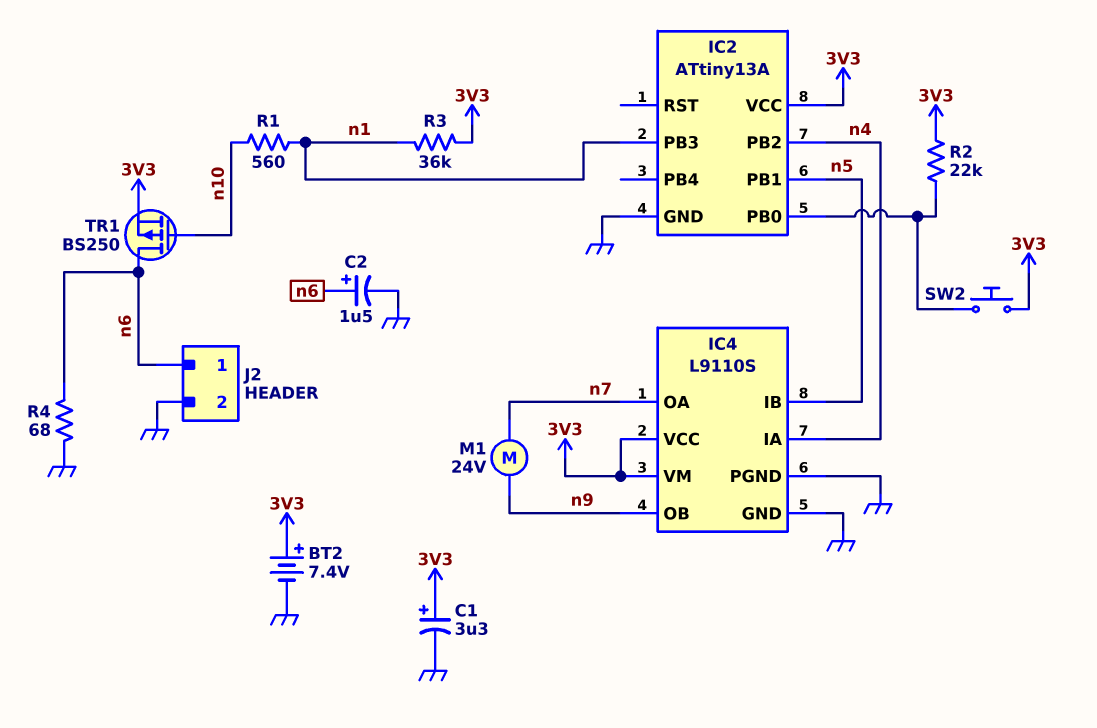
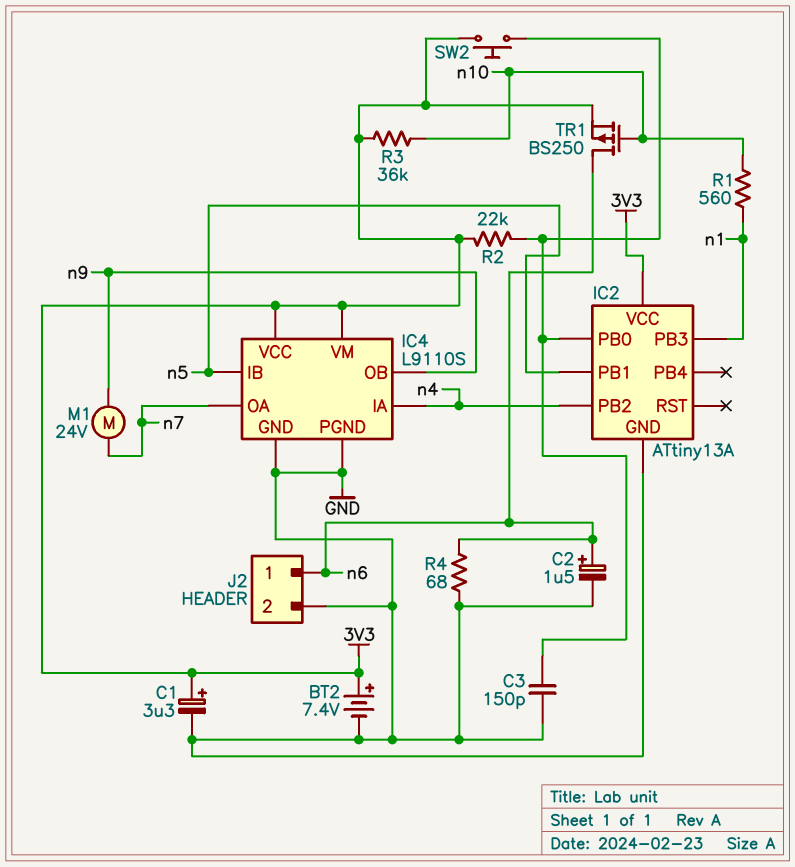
C3: none -> 150pF (GND, IC2/PB0)
R3: 36k (3V3, n1) -> 36k (3V3, n10)

